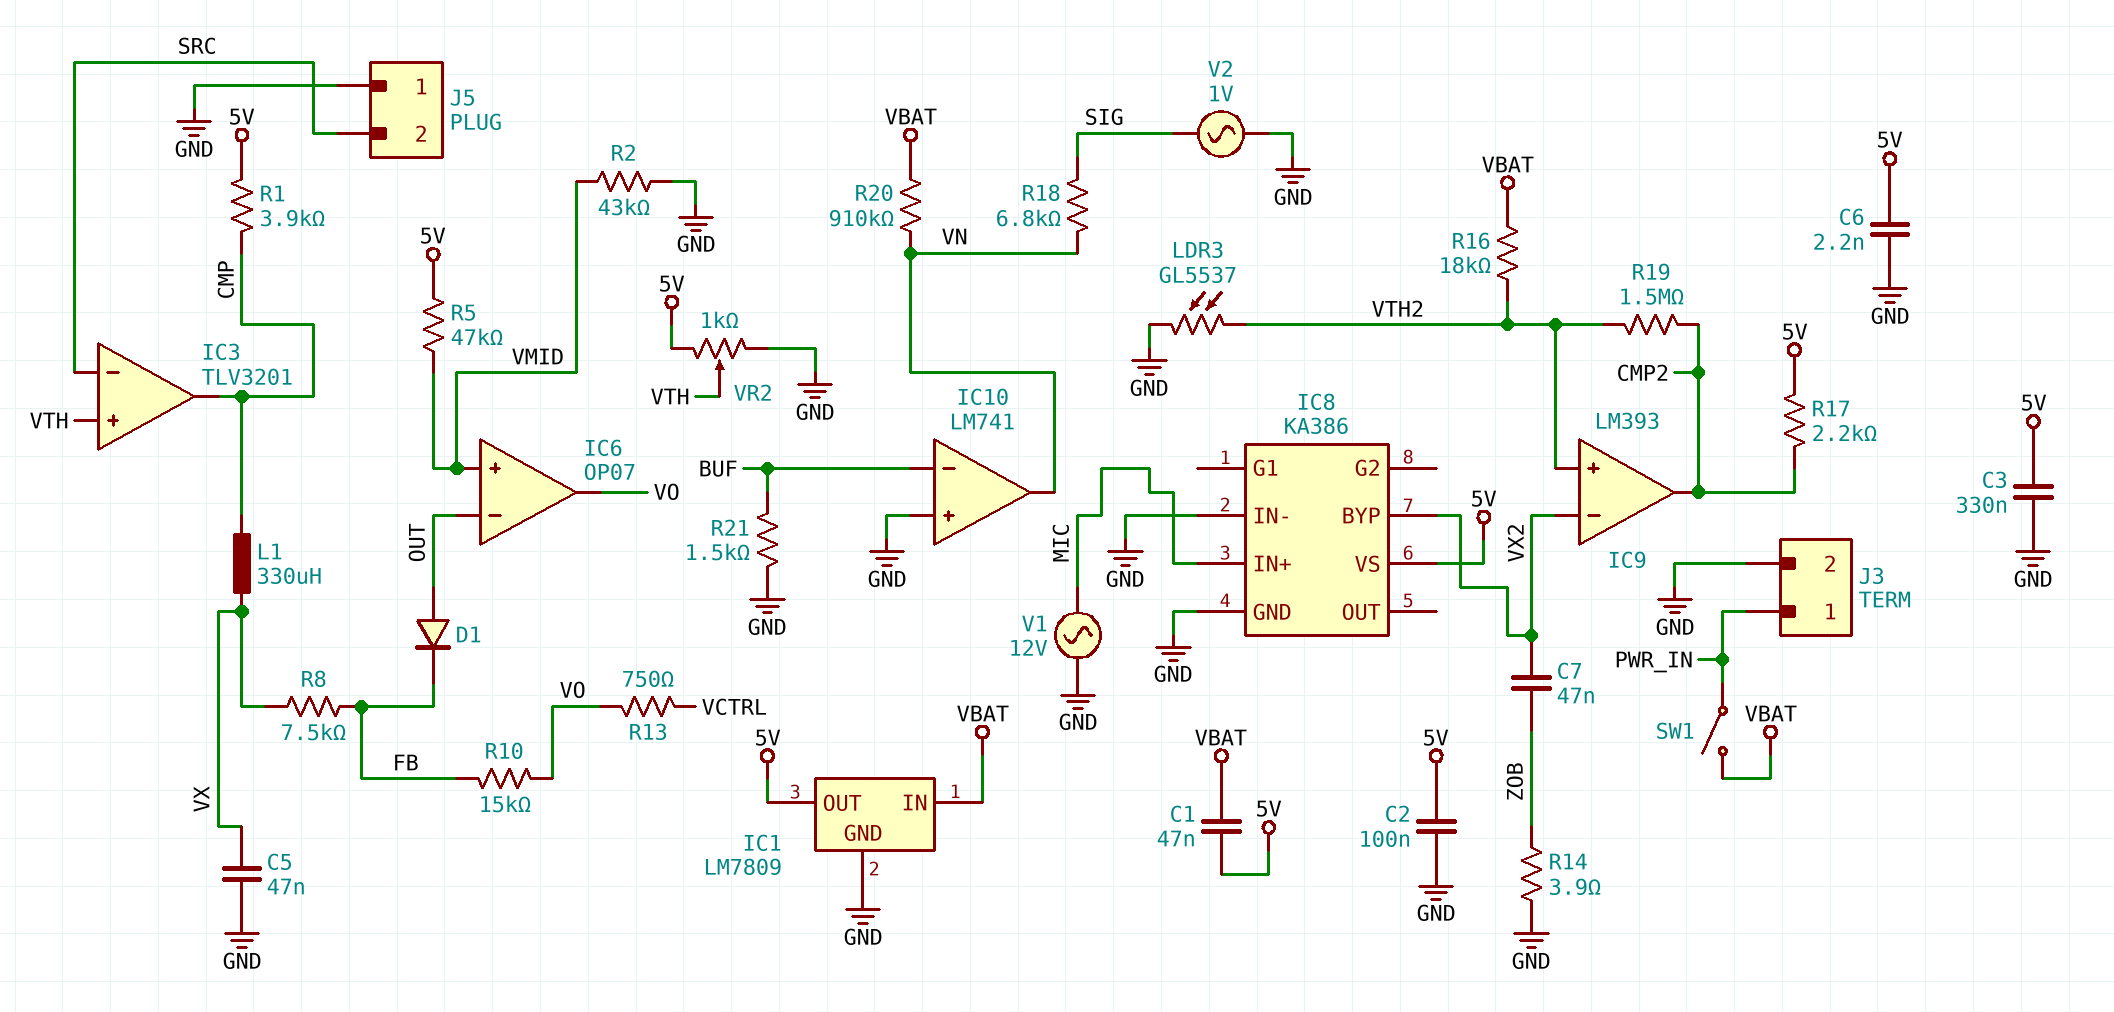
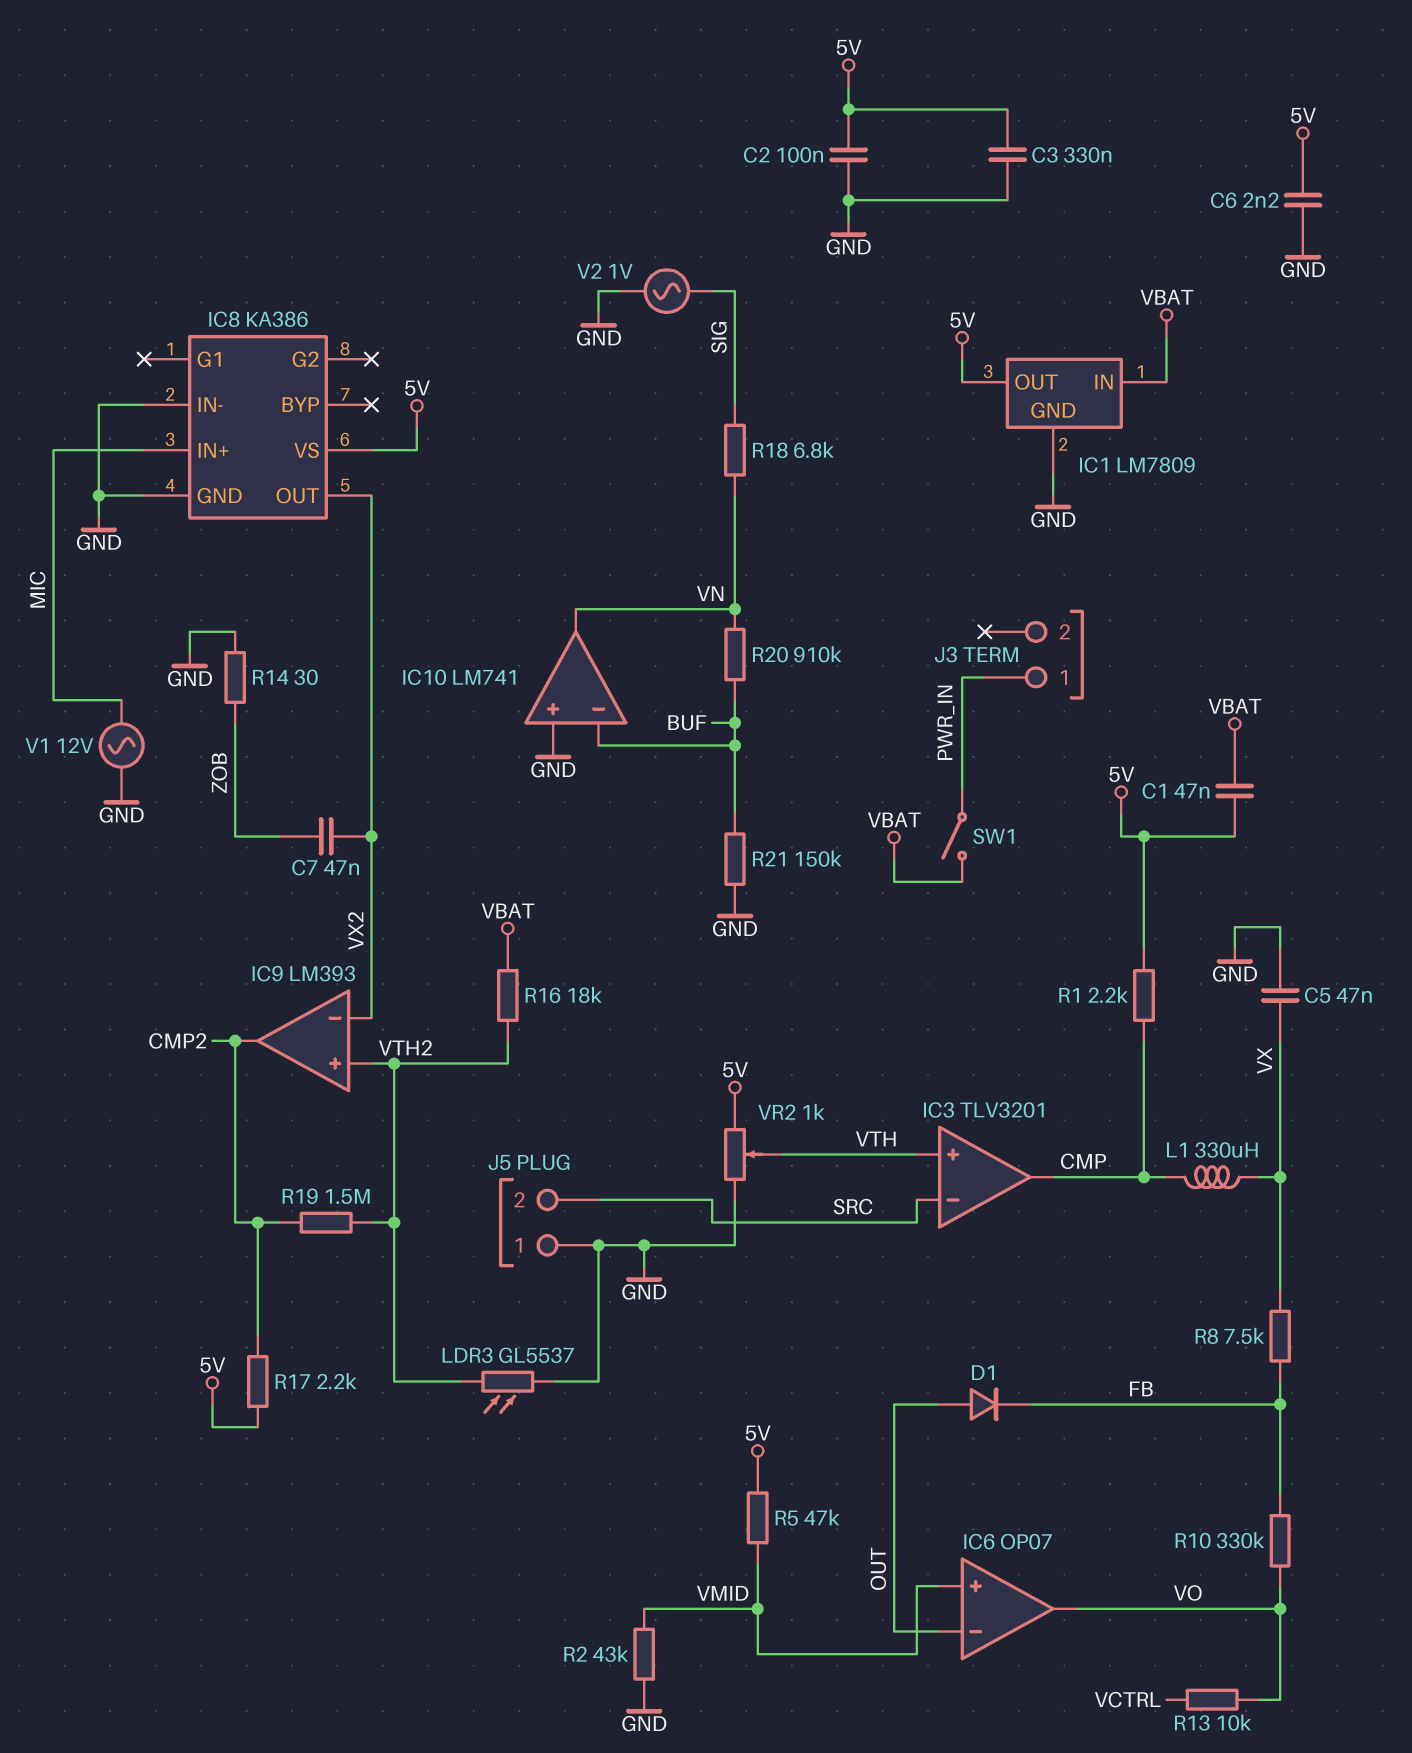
IC8 pin BYP: VX2 -> none
IC8 pin OUT: none -> VX2
J3 pin 2: GND -> none
R1: 3.9k (5V, CMP) -> 2.2k (5V, CMP)
R10: 15k (FB, VO) -> 330k (FB, VO)
R13: 750 (VCTRL, VO) -> 10k (VCTRL, VO)
R14: 3.9 (GND, ZOB) -> 30 (GND, ZOB)
R20: 910k (VBAT, VN) -> 910k (BUF, VN)
R21: 1.5k (BUF, GND) -> 150k (BUF, GND)

